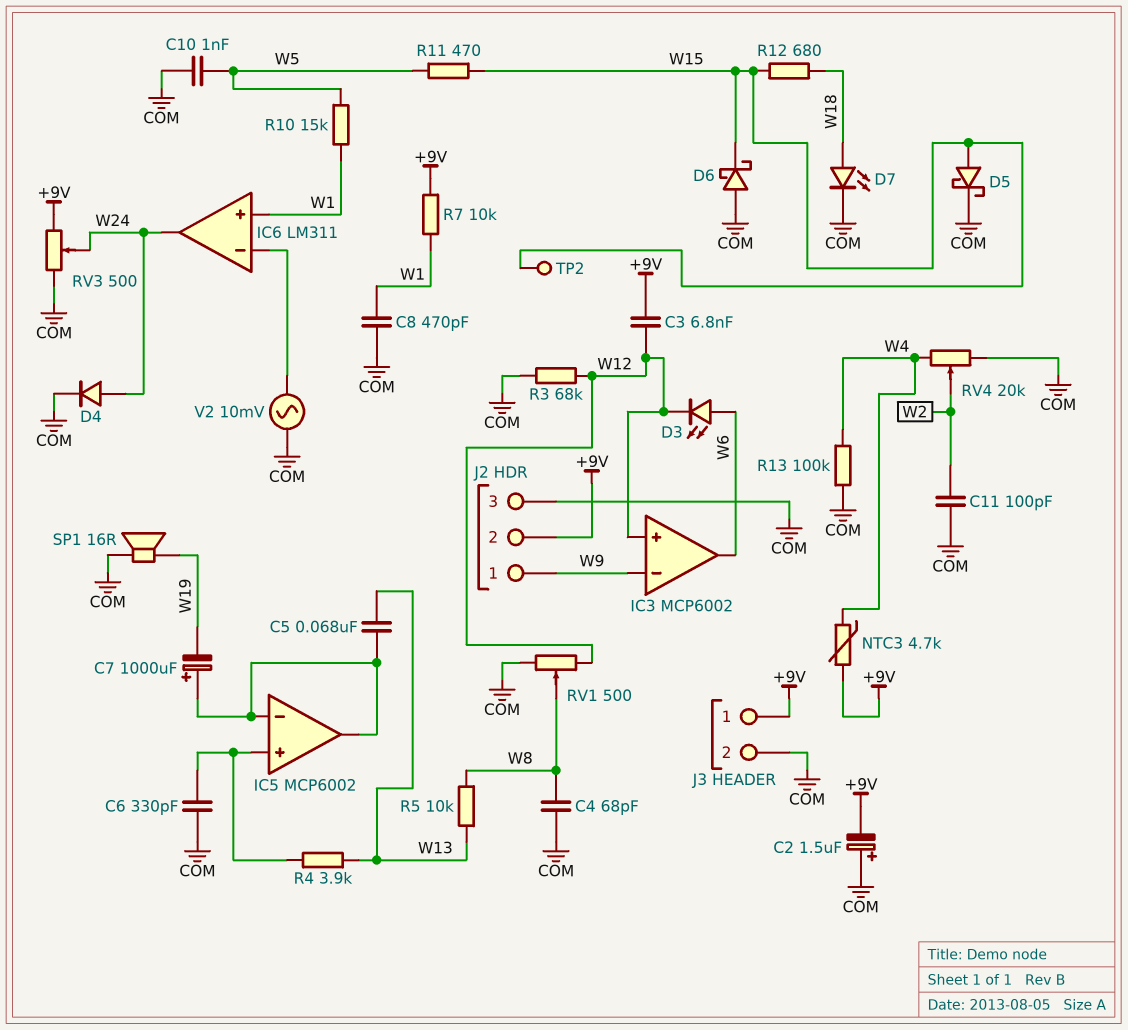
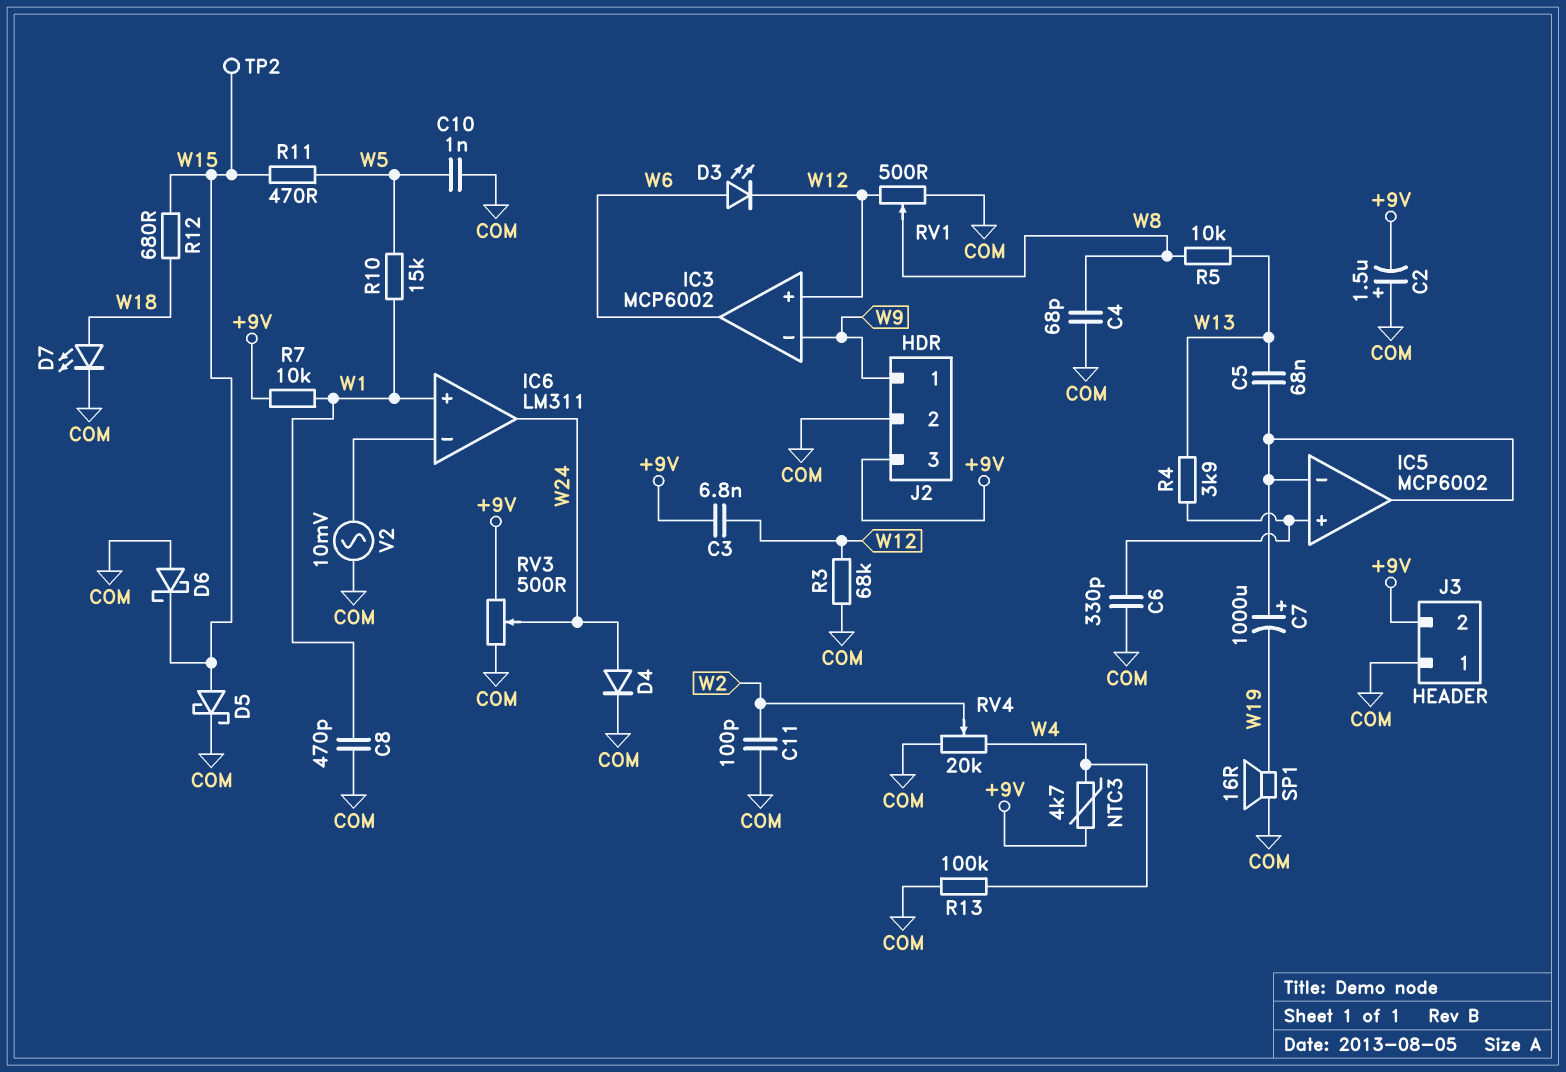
J2 pin 2: +9V -> COM
J2 pin 3: COM -> +9V
J3 pin 1: +9V -> COM
J3 pin 2: COM -> +9V

